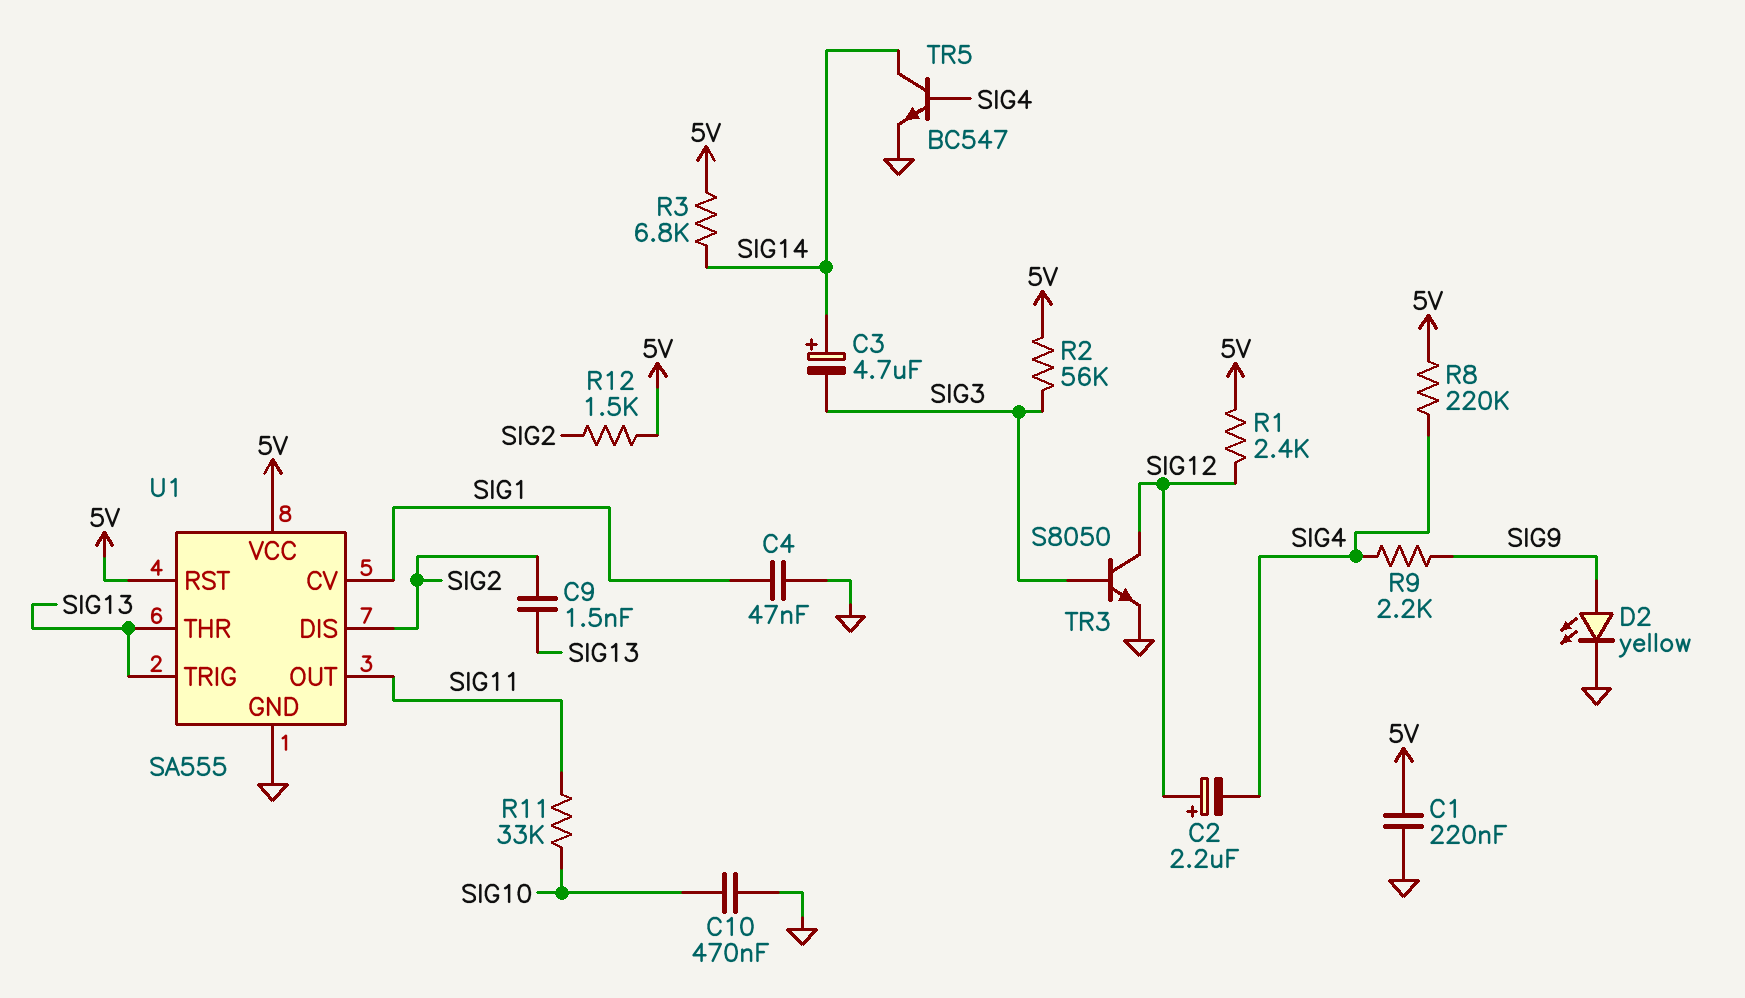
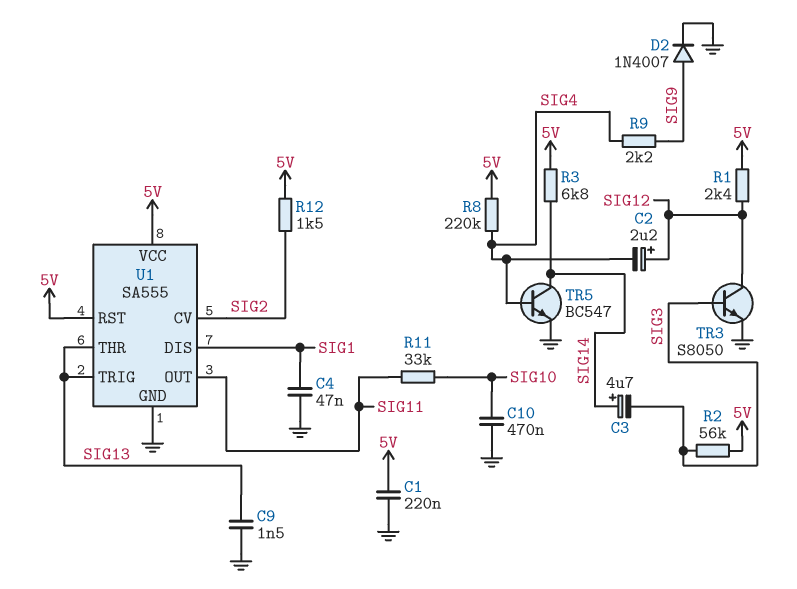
C9: 1.5nF (SIG2, SIG13) -> 1.5nF (GND, SIG13)
D2: LED yellow (A SIG9, K GND) -> diode 1N4007 (A SIG9, K GND)
U1 pin CV: SIG1 -> SIG2
U1 pin DIS: SIG2 -> SIG1

